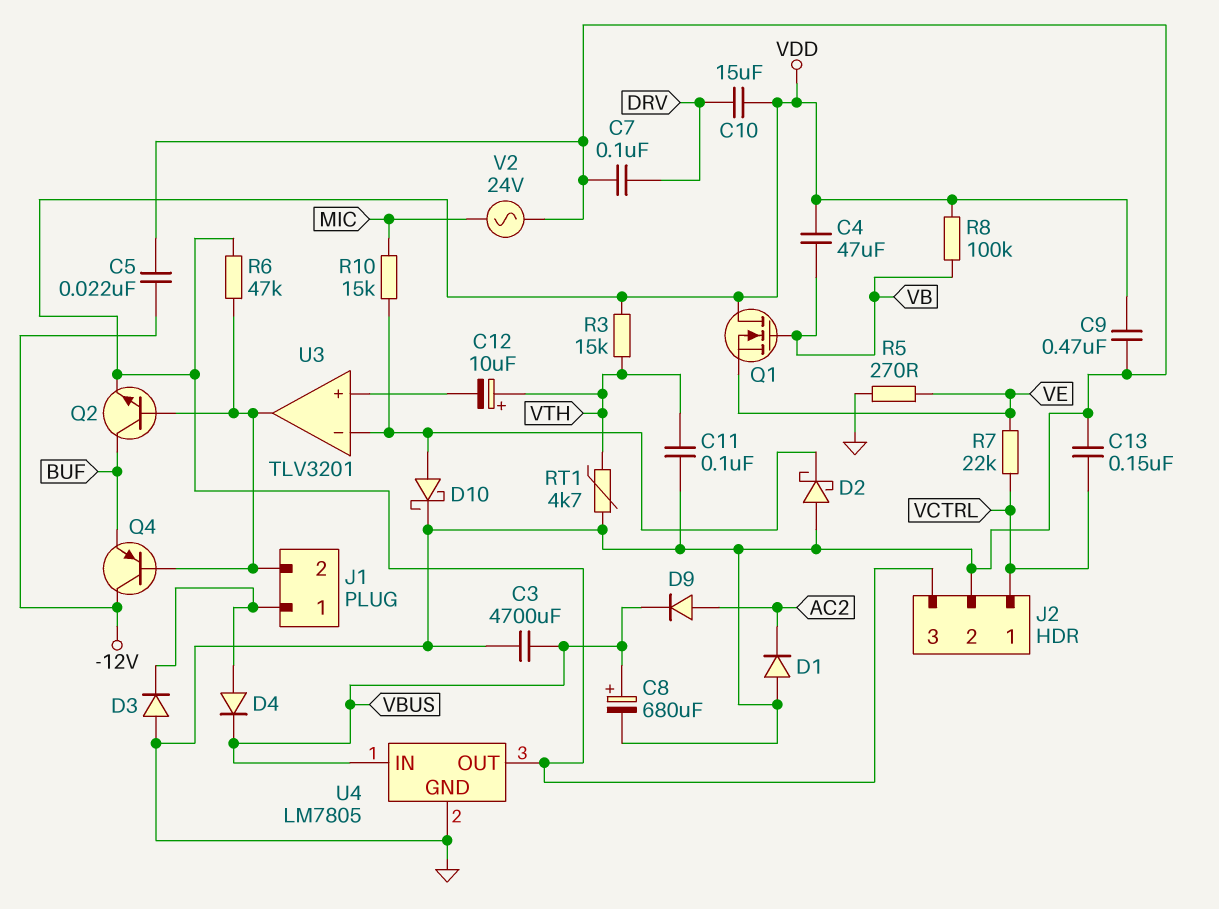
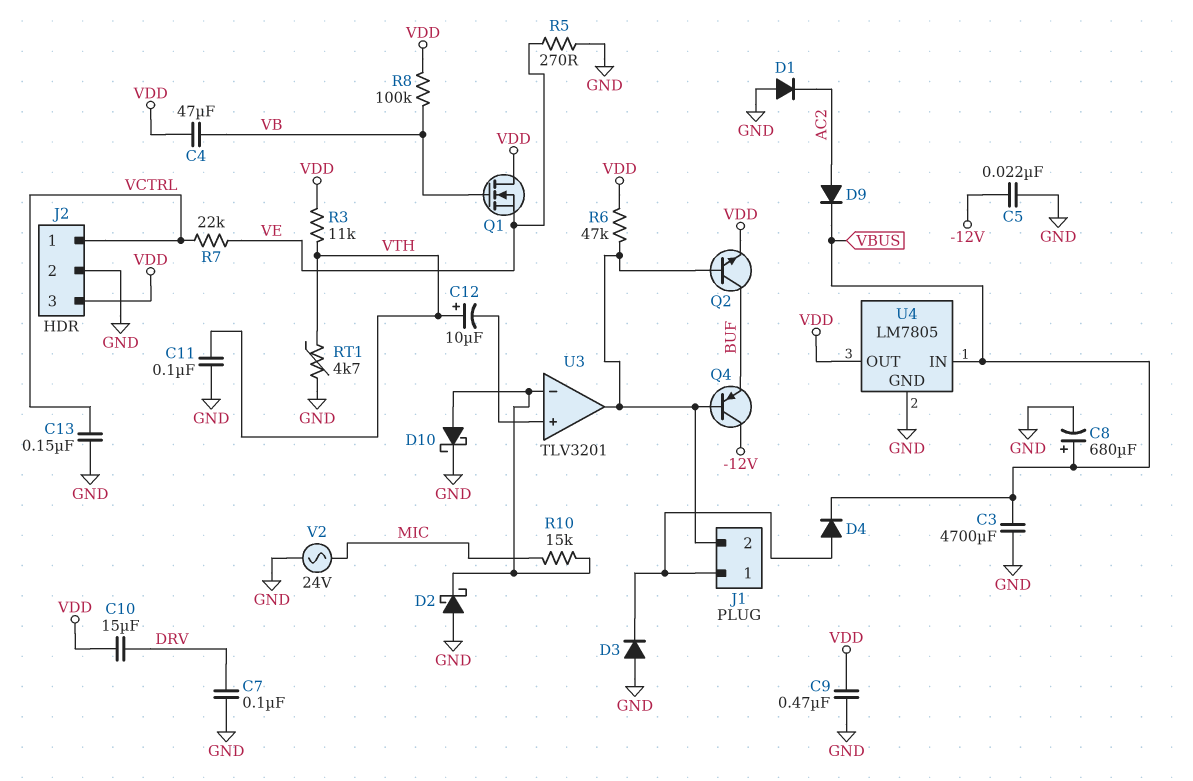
R3: 15k (VDD, VTH) -> 11k (VDD, VTH)

